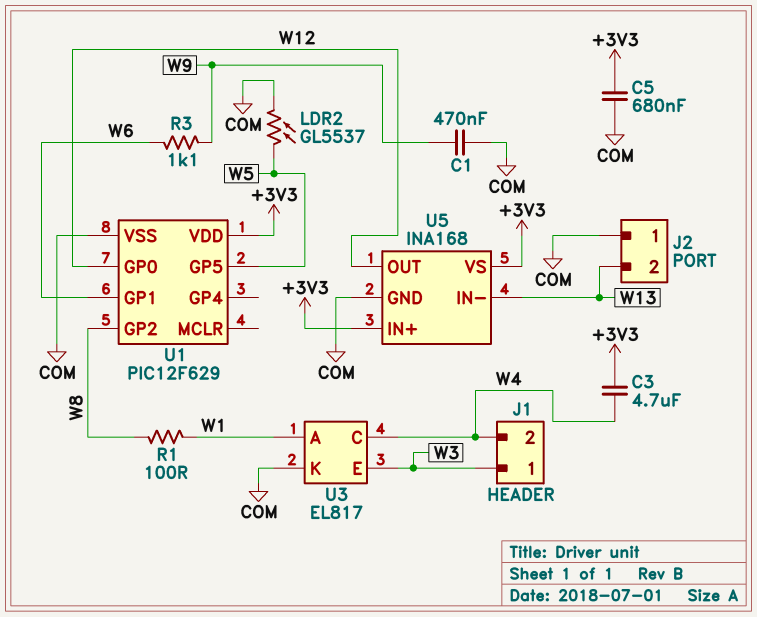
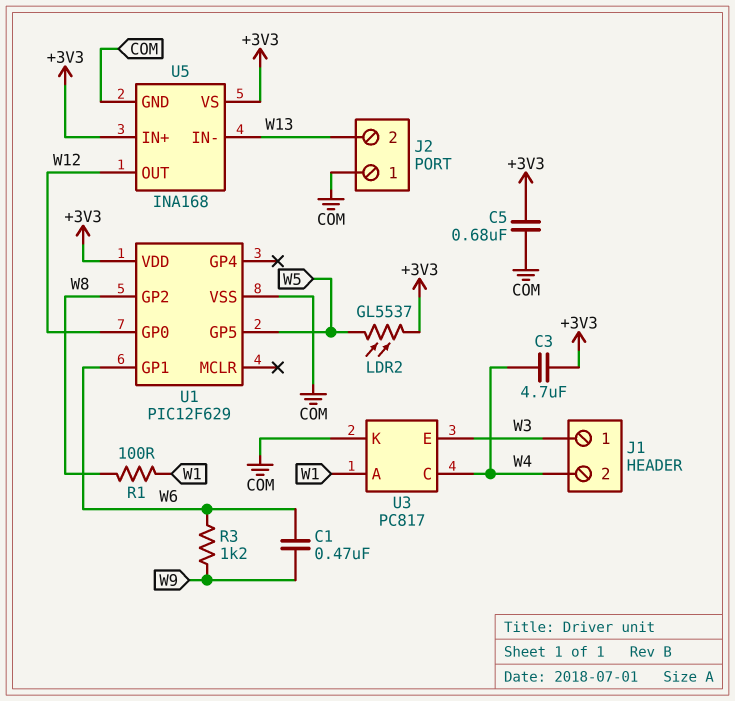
C1: 470nF (COM, W9) -> 470nF (W6, W9)
LDR2: GL5537 (COM, W5) -> GL5537 (+3V3, W5)
R3: 1.1k (W6, W9) -> 1.2k (W6, W9)
U3: EL817 -> PC817

